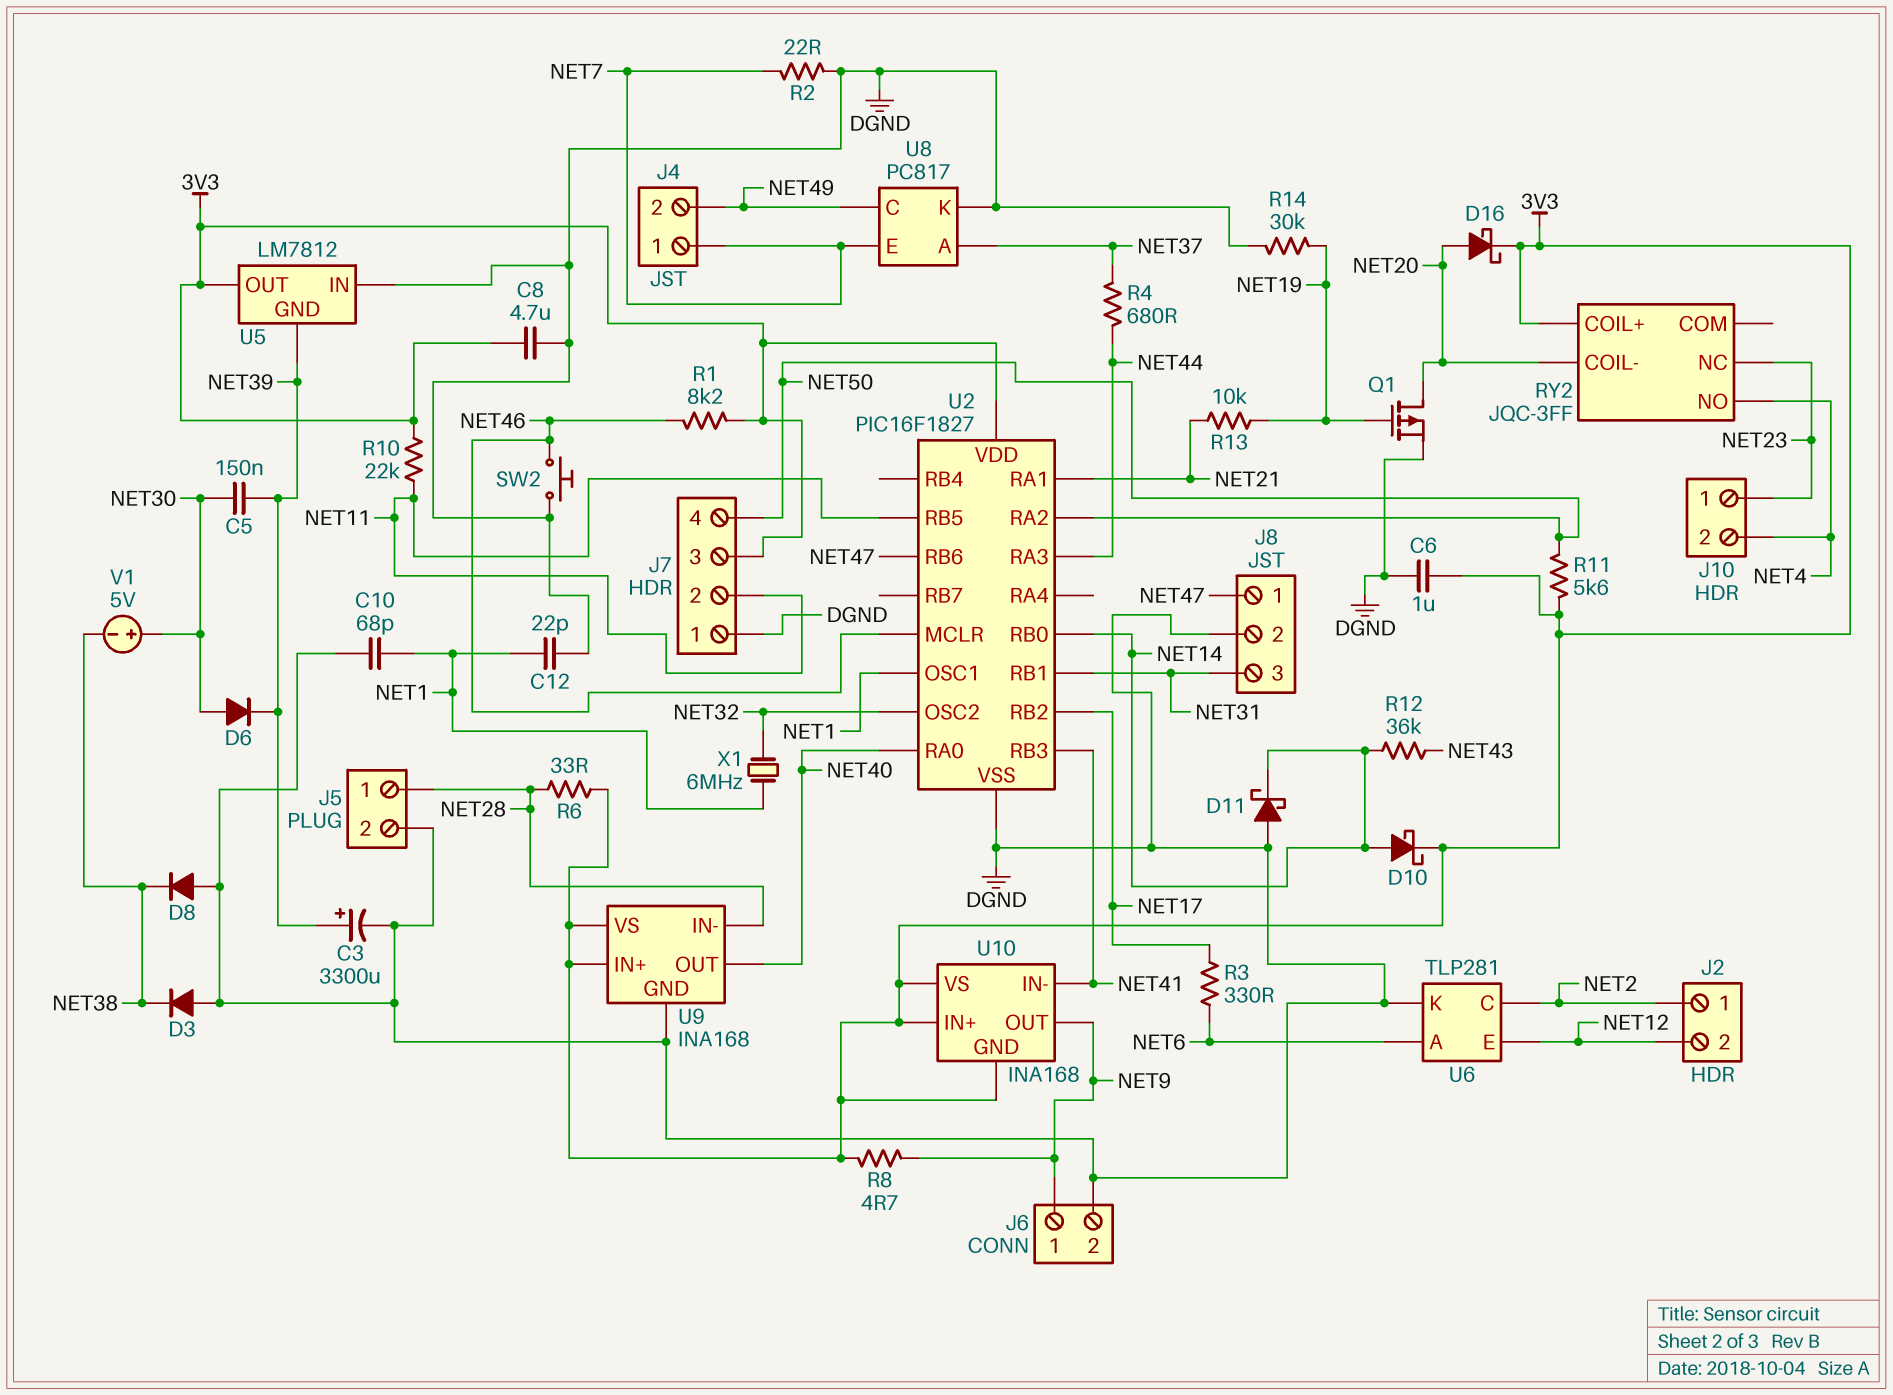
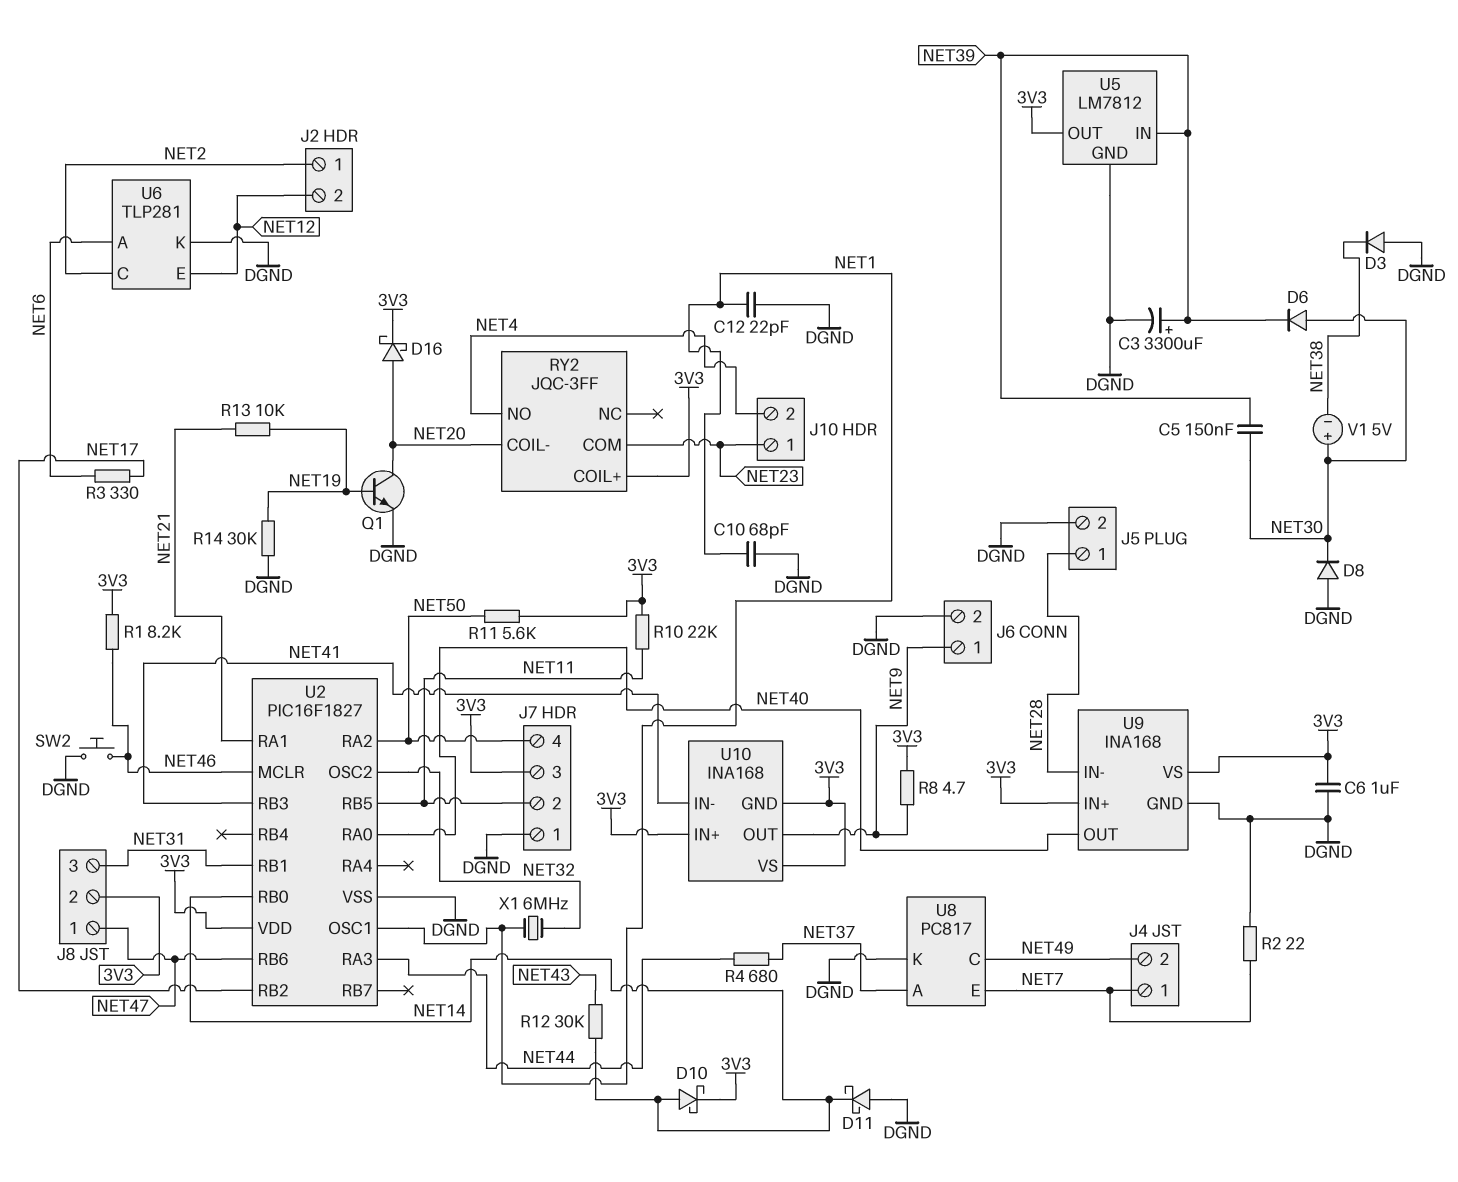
C8: 4.7uF (3V3, DGND) -> none
D8: diode (A DGND, K NET38) -> diode (A DGND, K NET30)
J8 pin 2: DGND -> 3V3
Q1: PMOS (G NET19, D NET20, S DGND) -> NPN (B NET19, C NET20, E DGND)
R6: 33 (3V3, NET28) -> none
R12: 36k (NET14, NET43) -> 30k (NET14, NET43)
RY2 pin COM: none -> NET23
RY2 pin NC: NET23 -> none
U5 pin GND: NET39 -> DGND
U5 pin IN: DGND -> NET39

